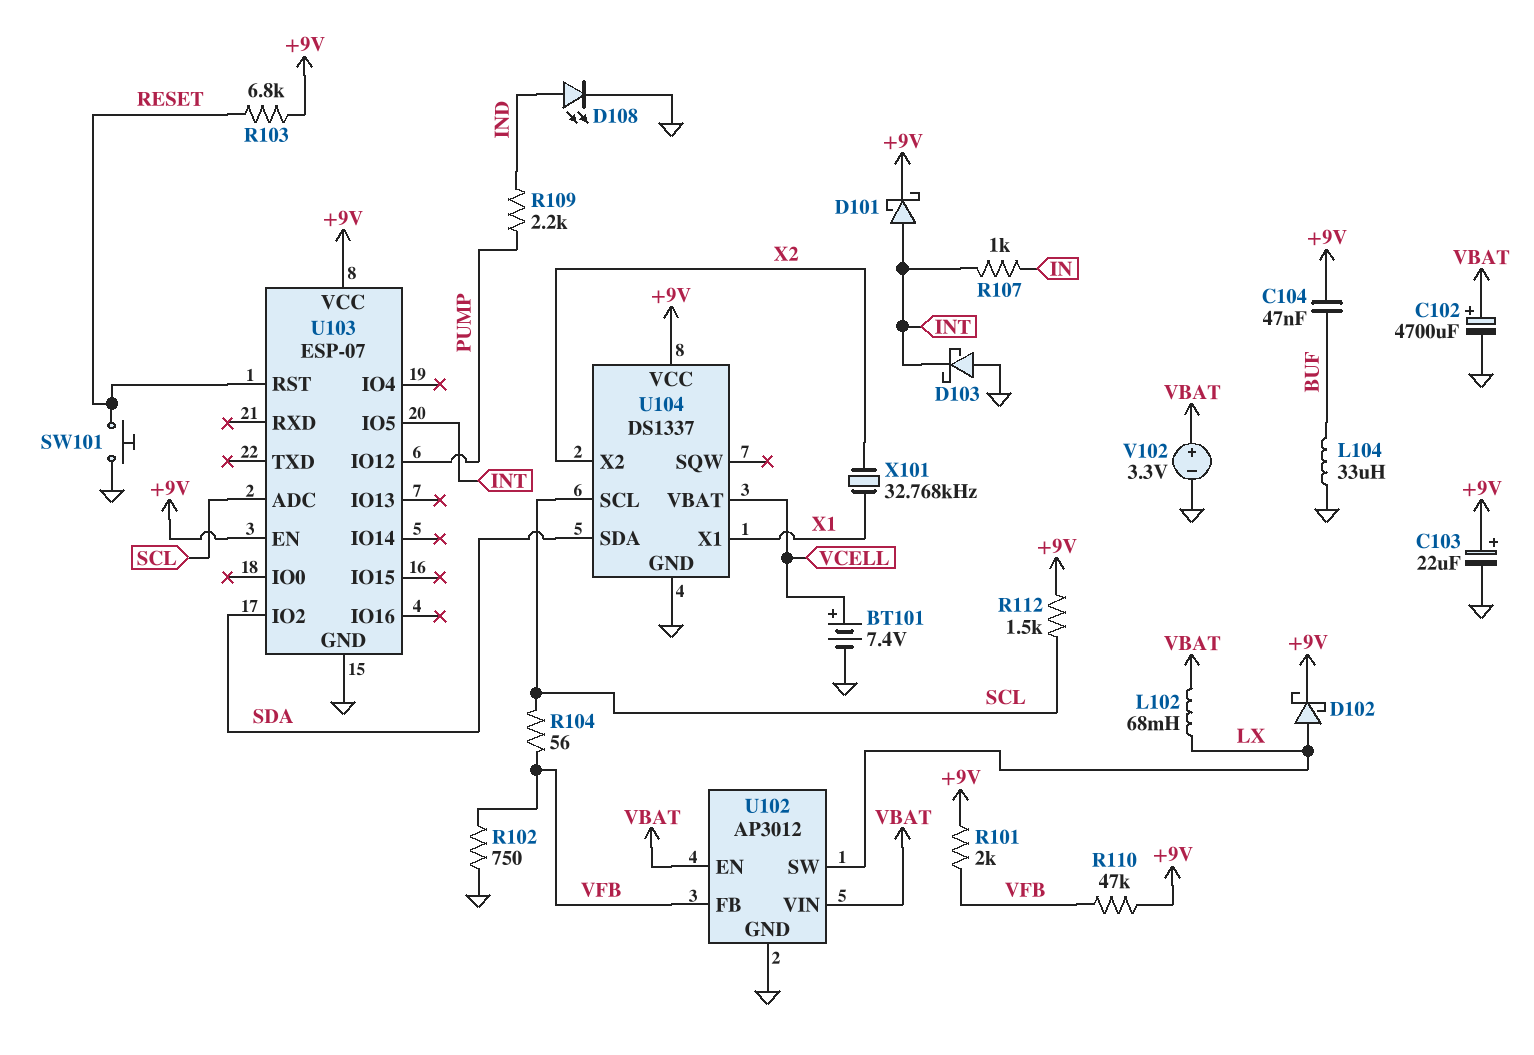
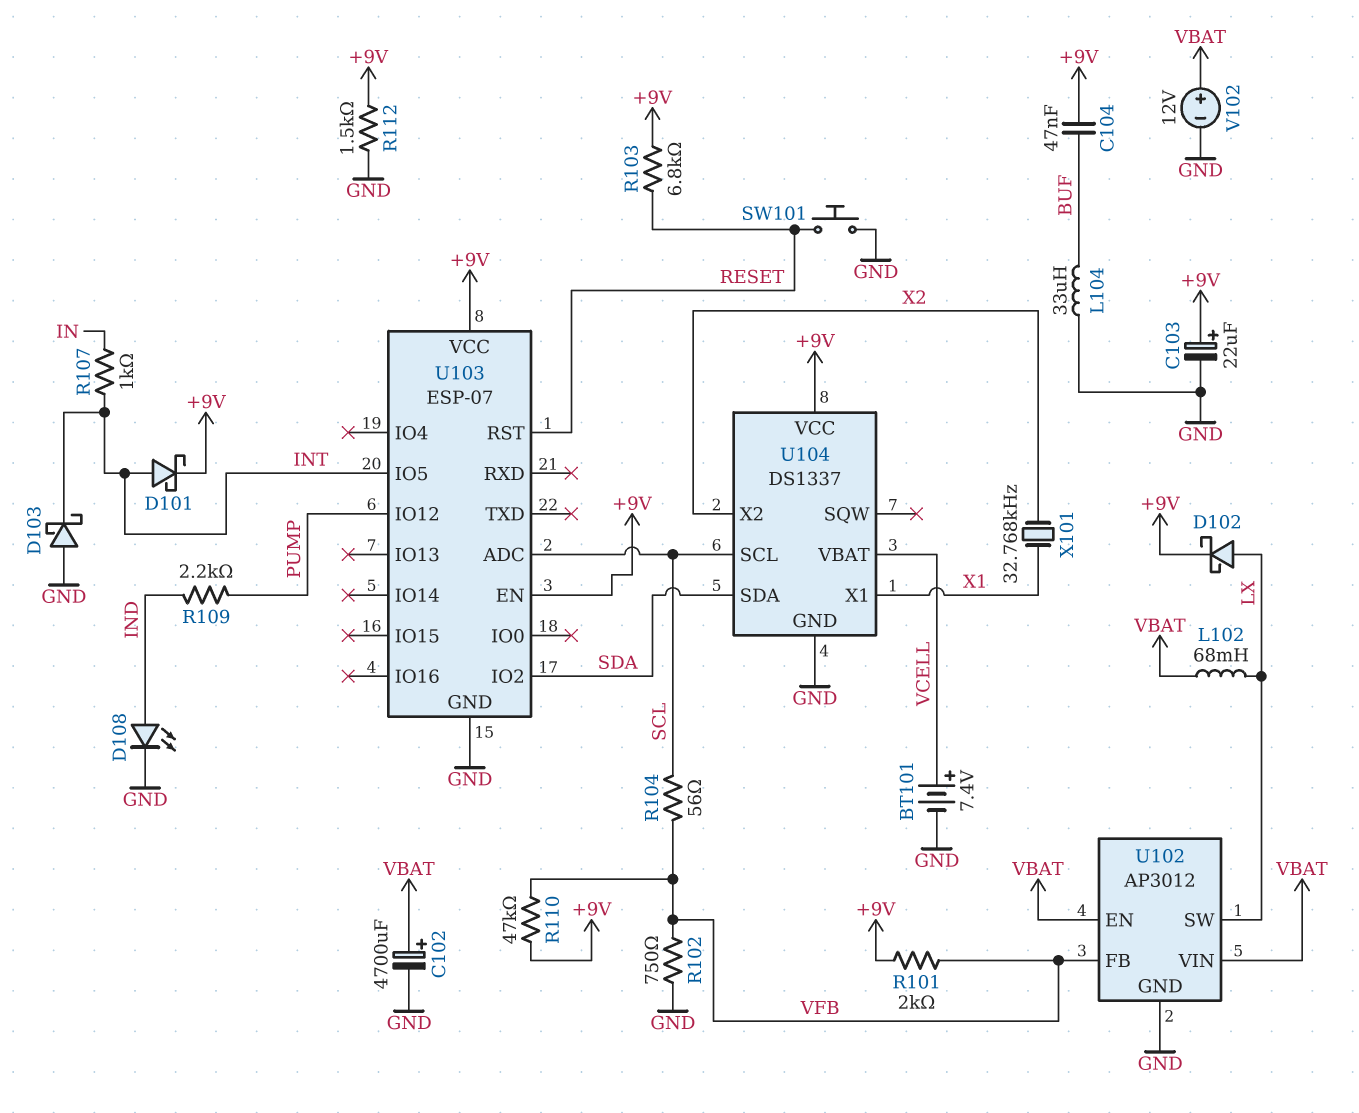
R112: 1.5k (+9V, SCL) -> 1.5k (+9V, GND)
V102: 3.3V (plus VBAT, minus GND) -> 12V (plus VBAT, minus GND)

